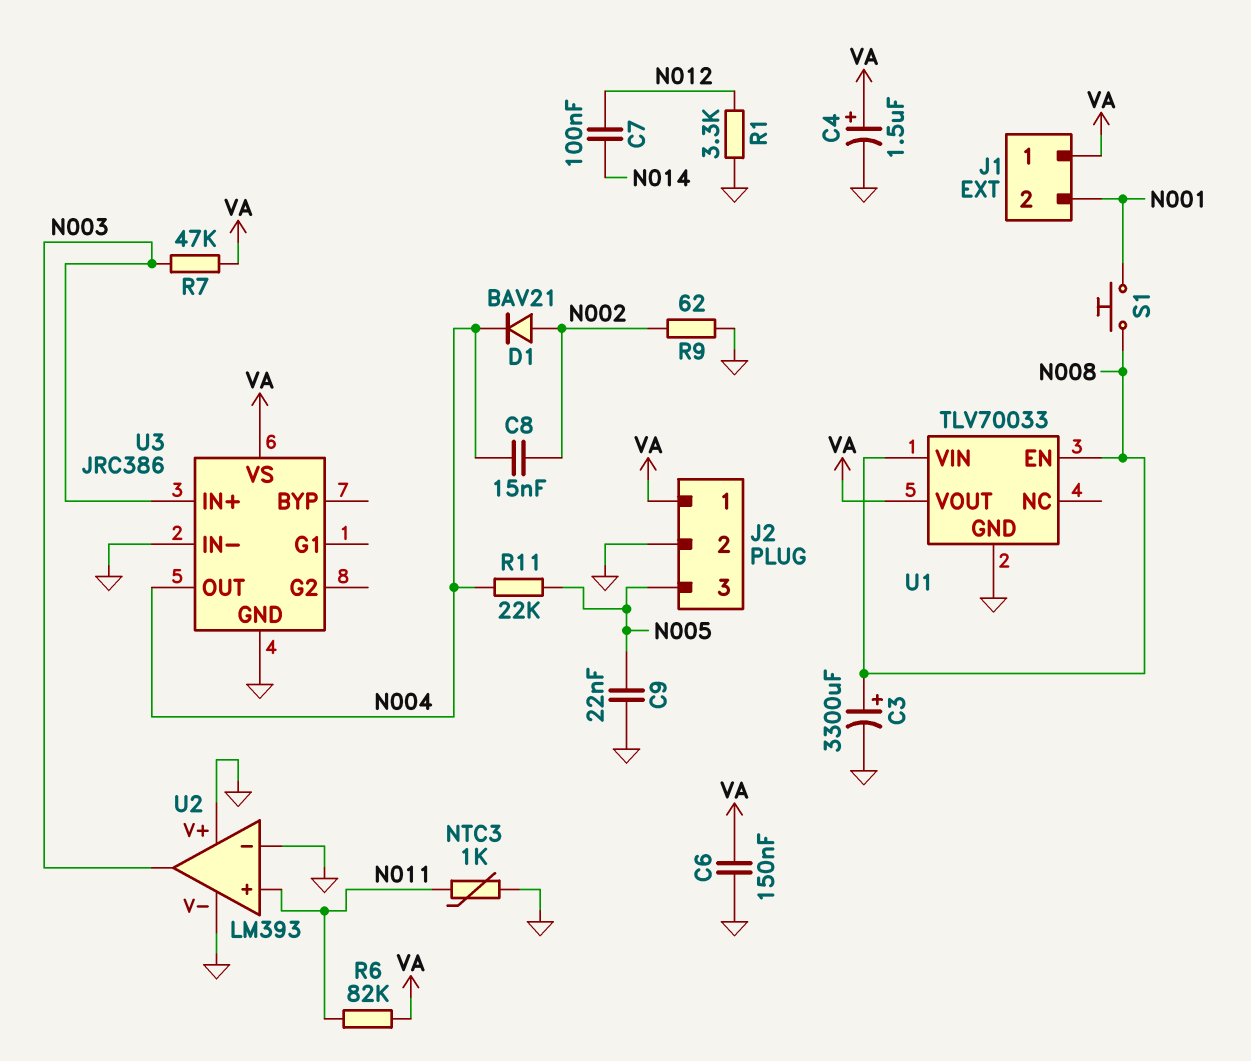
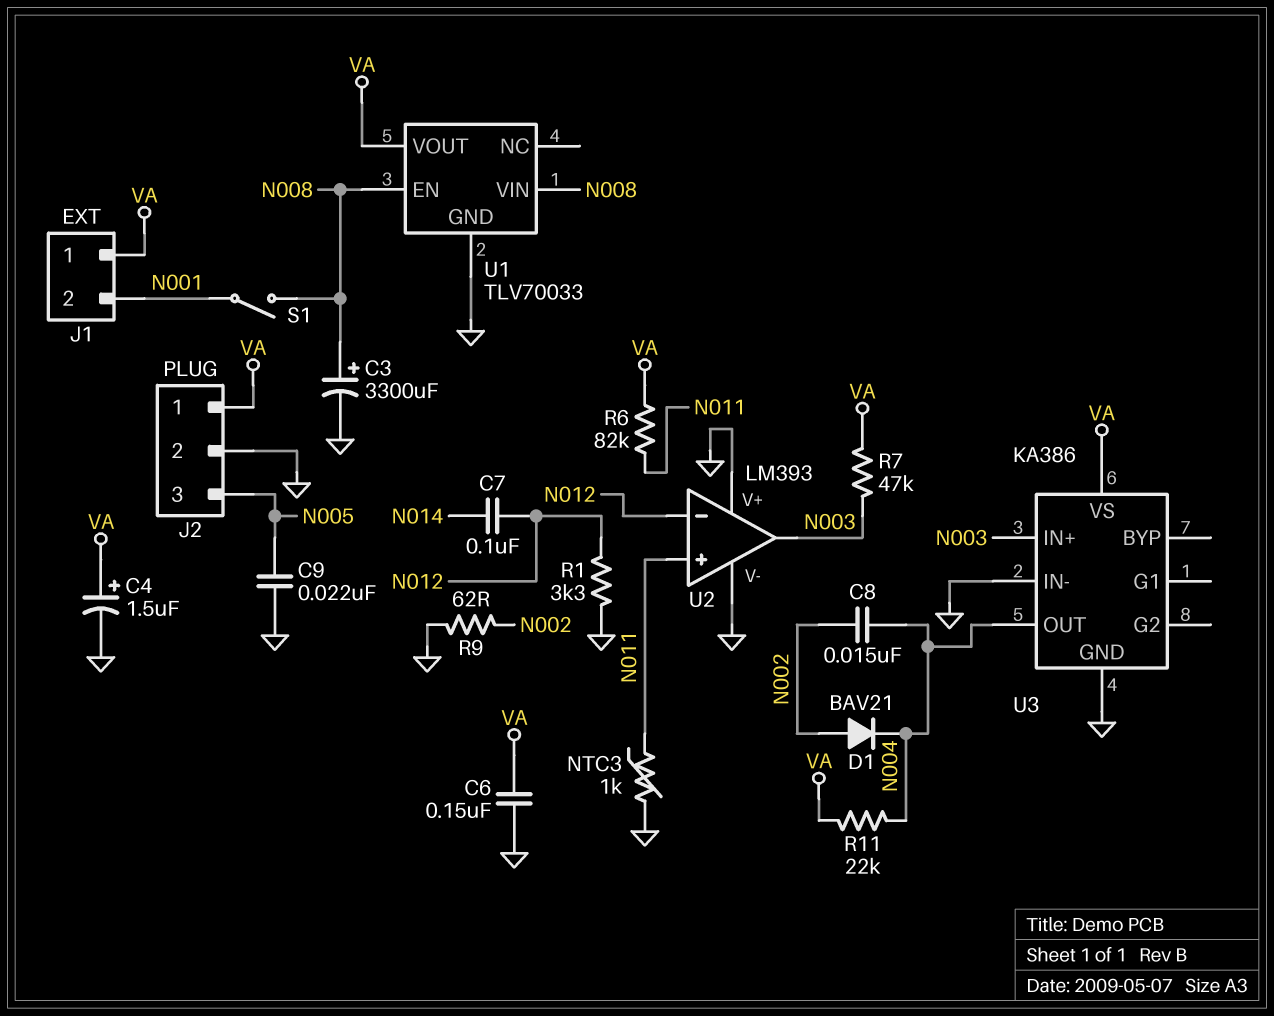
R11: 22k (N004, N005) -> 22k (N004, VA)
S1: button (N001, N008) -> switch (N001, N008)
U2 pin in-: GND -> N012
U3: JRC386 -> KA386

